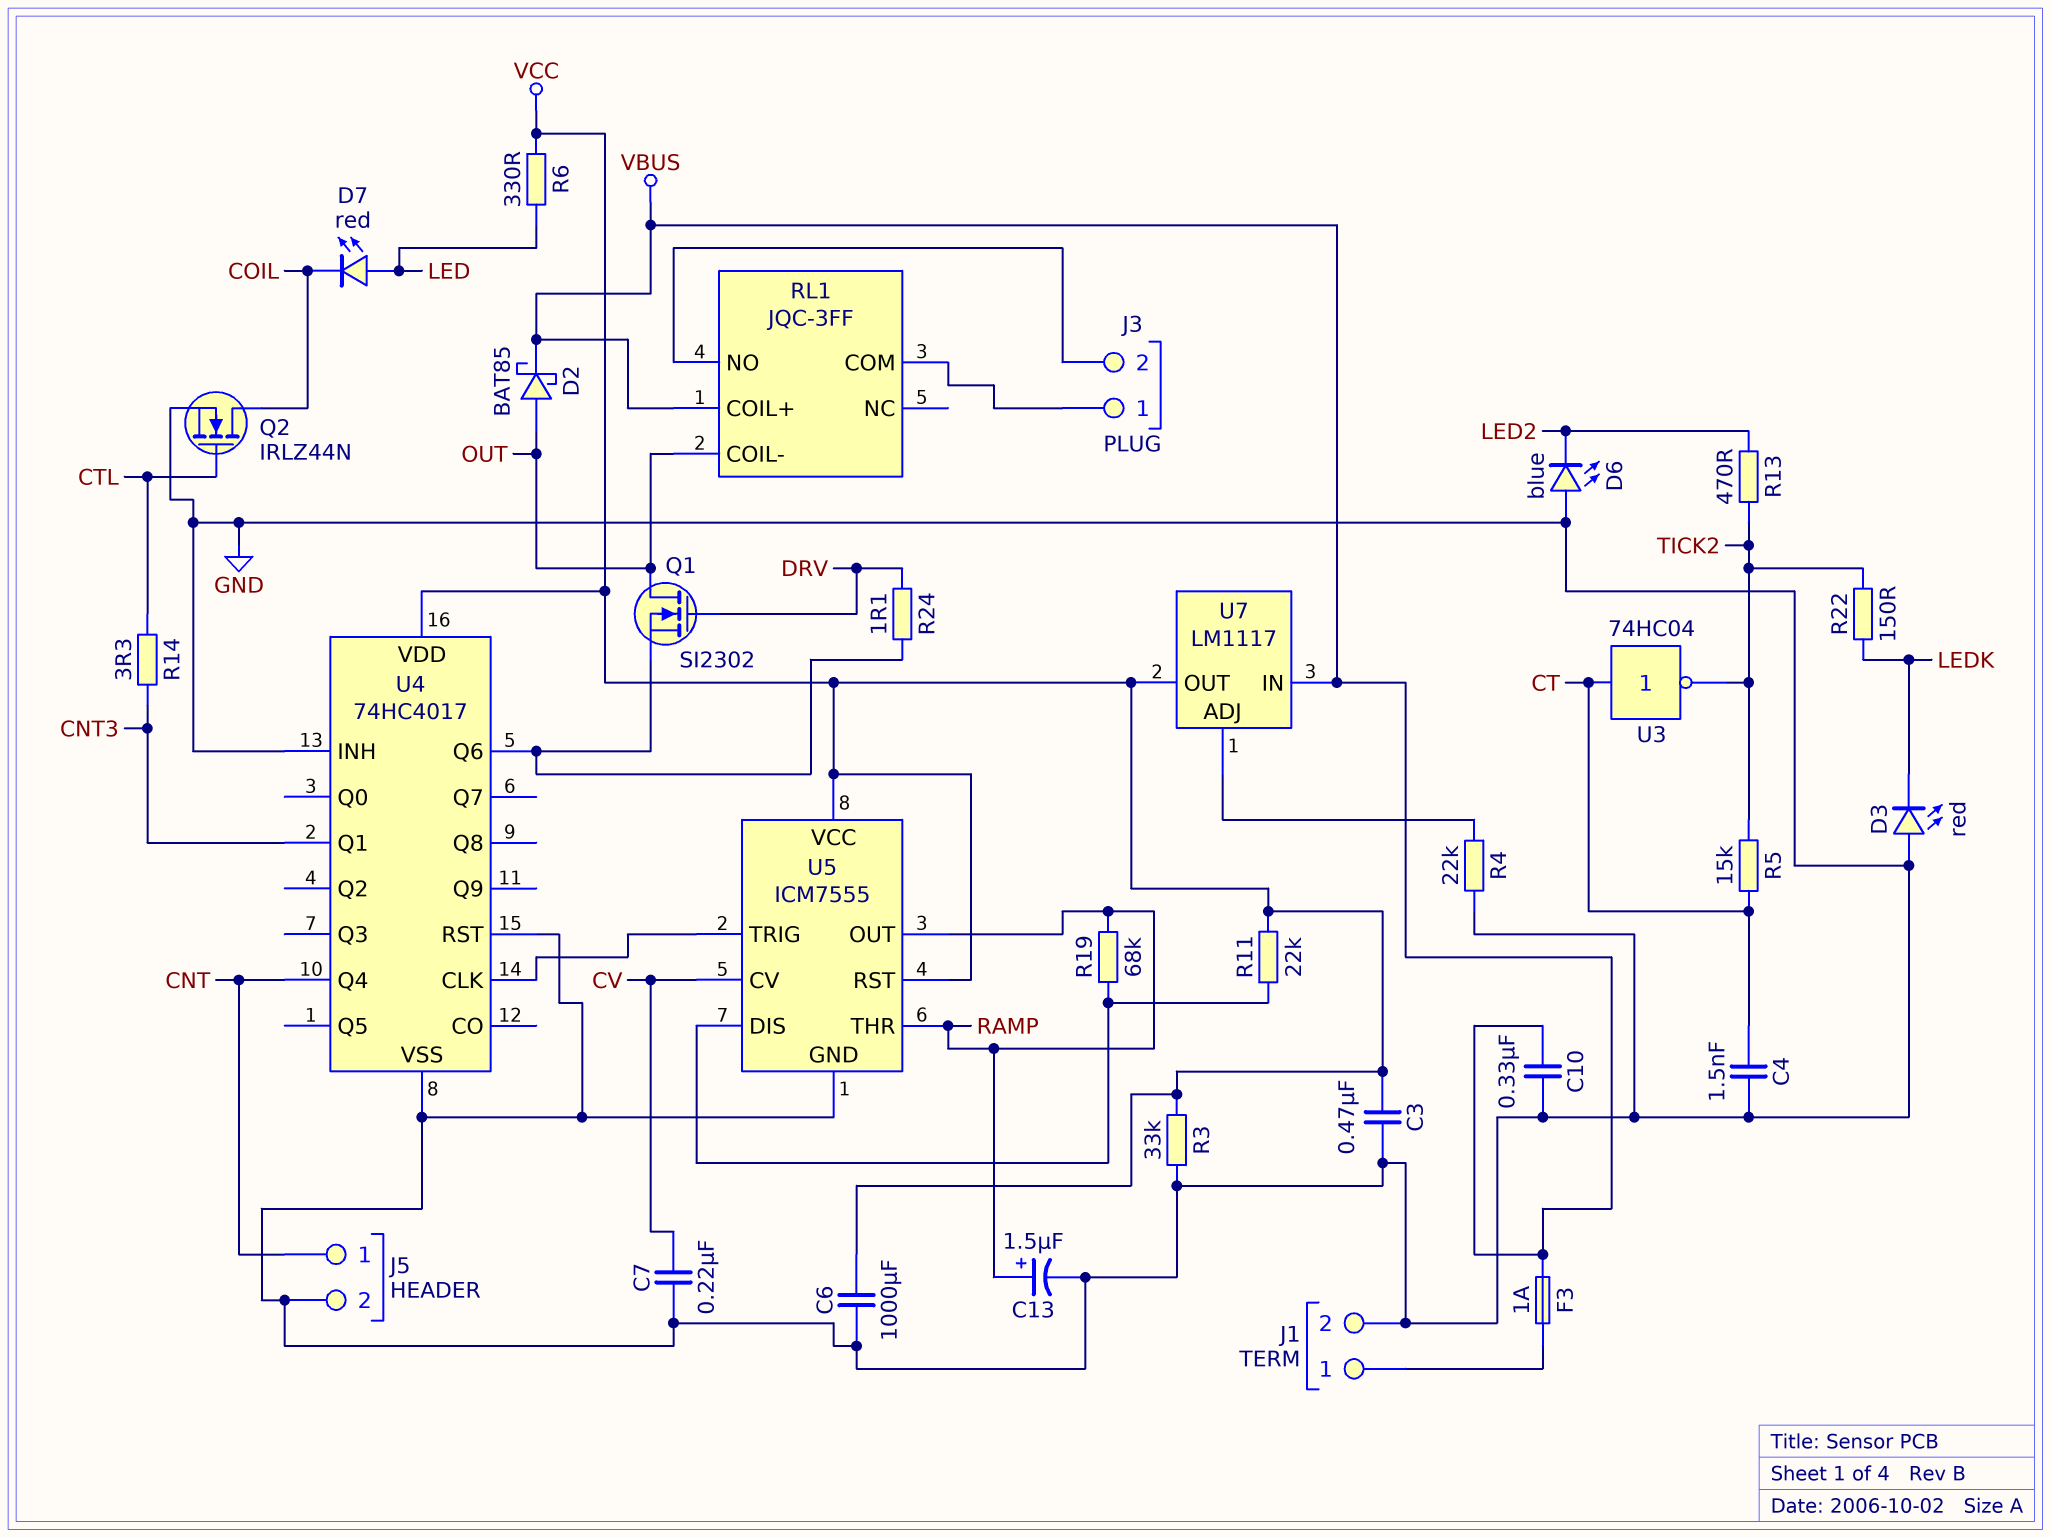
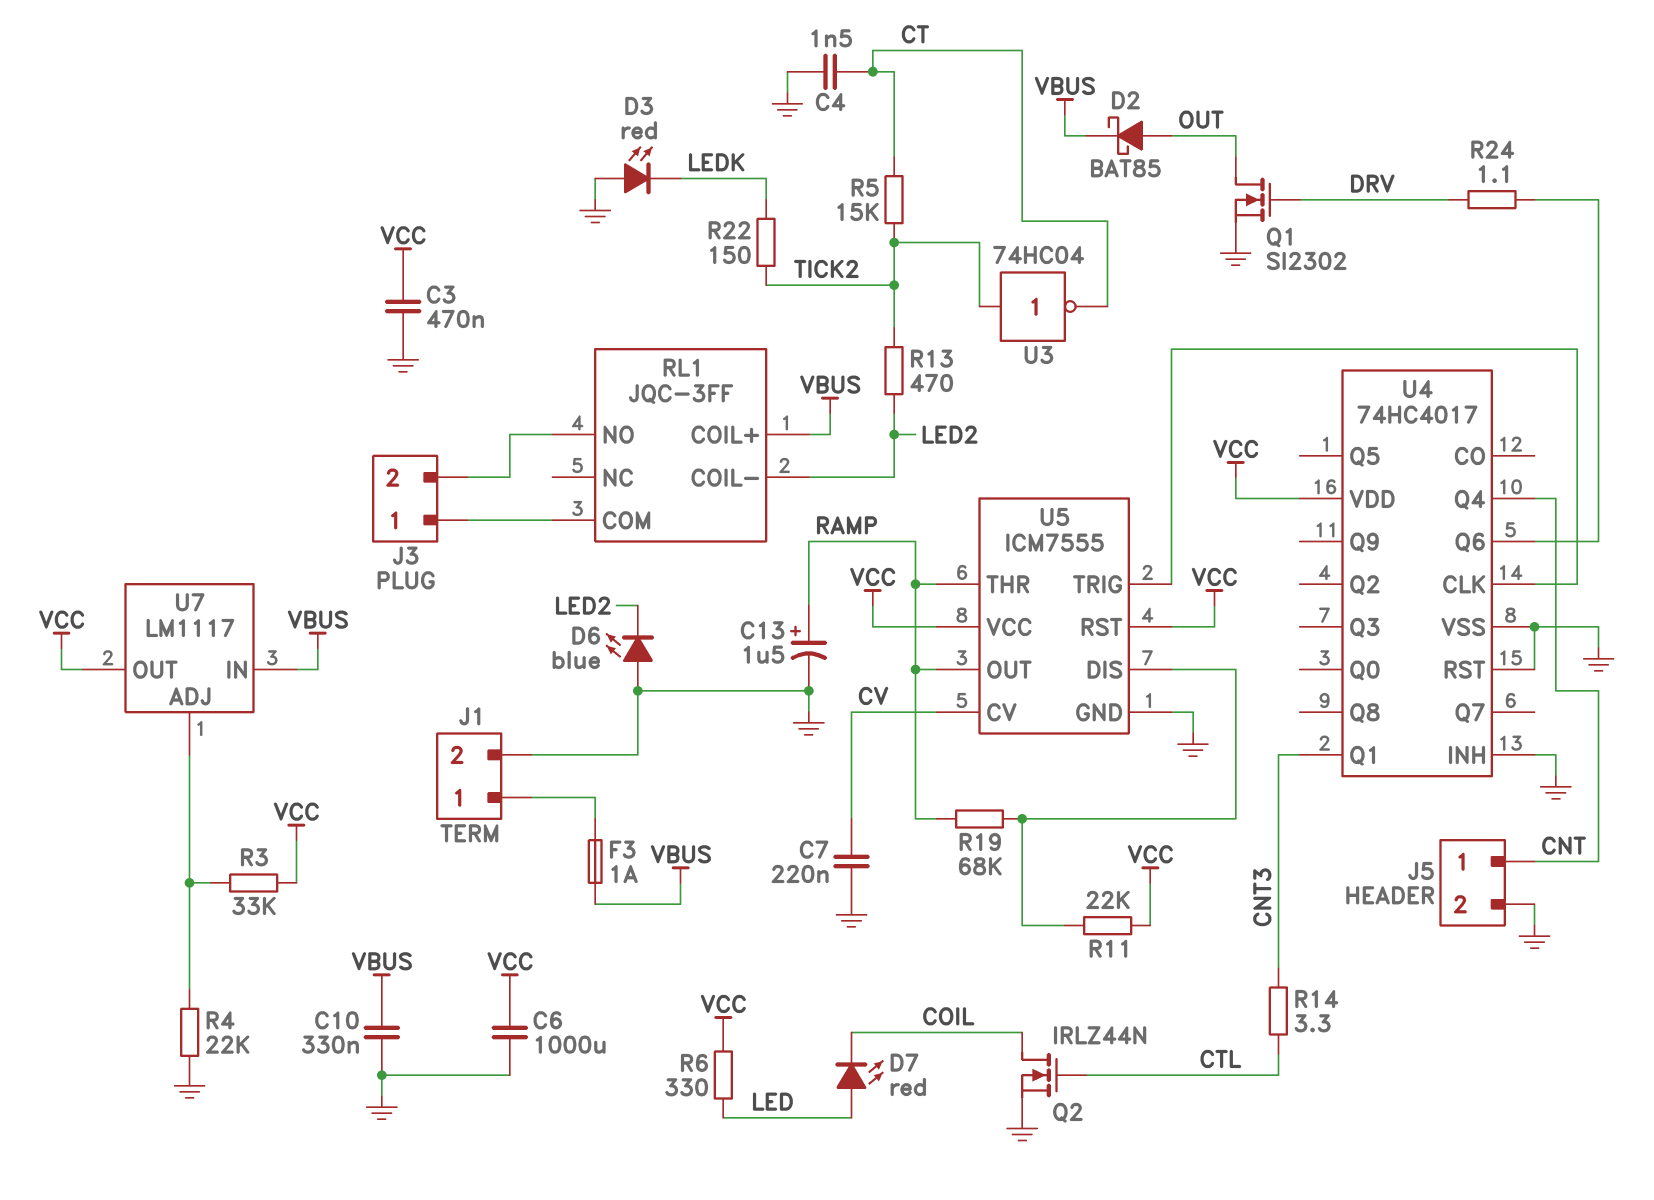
Q1: NMOS SI2302 (G DRV, D OUT, S U4/Q6) -> NMOS SI2302 (G DRV, D OUT, S GND)
R3: 33k (GND, VCC) -> 33k (U7/ADJ, VCC)
RL1 pin COIL-: OUT -> LED2
U3: NOT 74HC04 (in CT, out TICK2) -> NOT 74HC04 (in TICK2, out CT)

